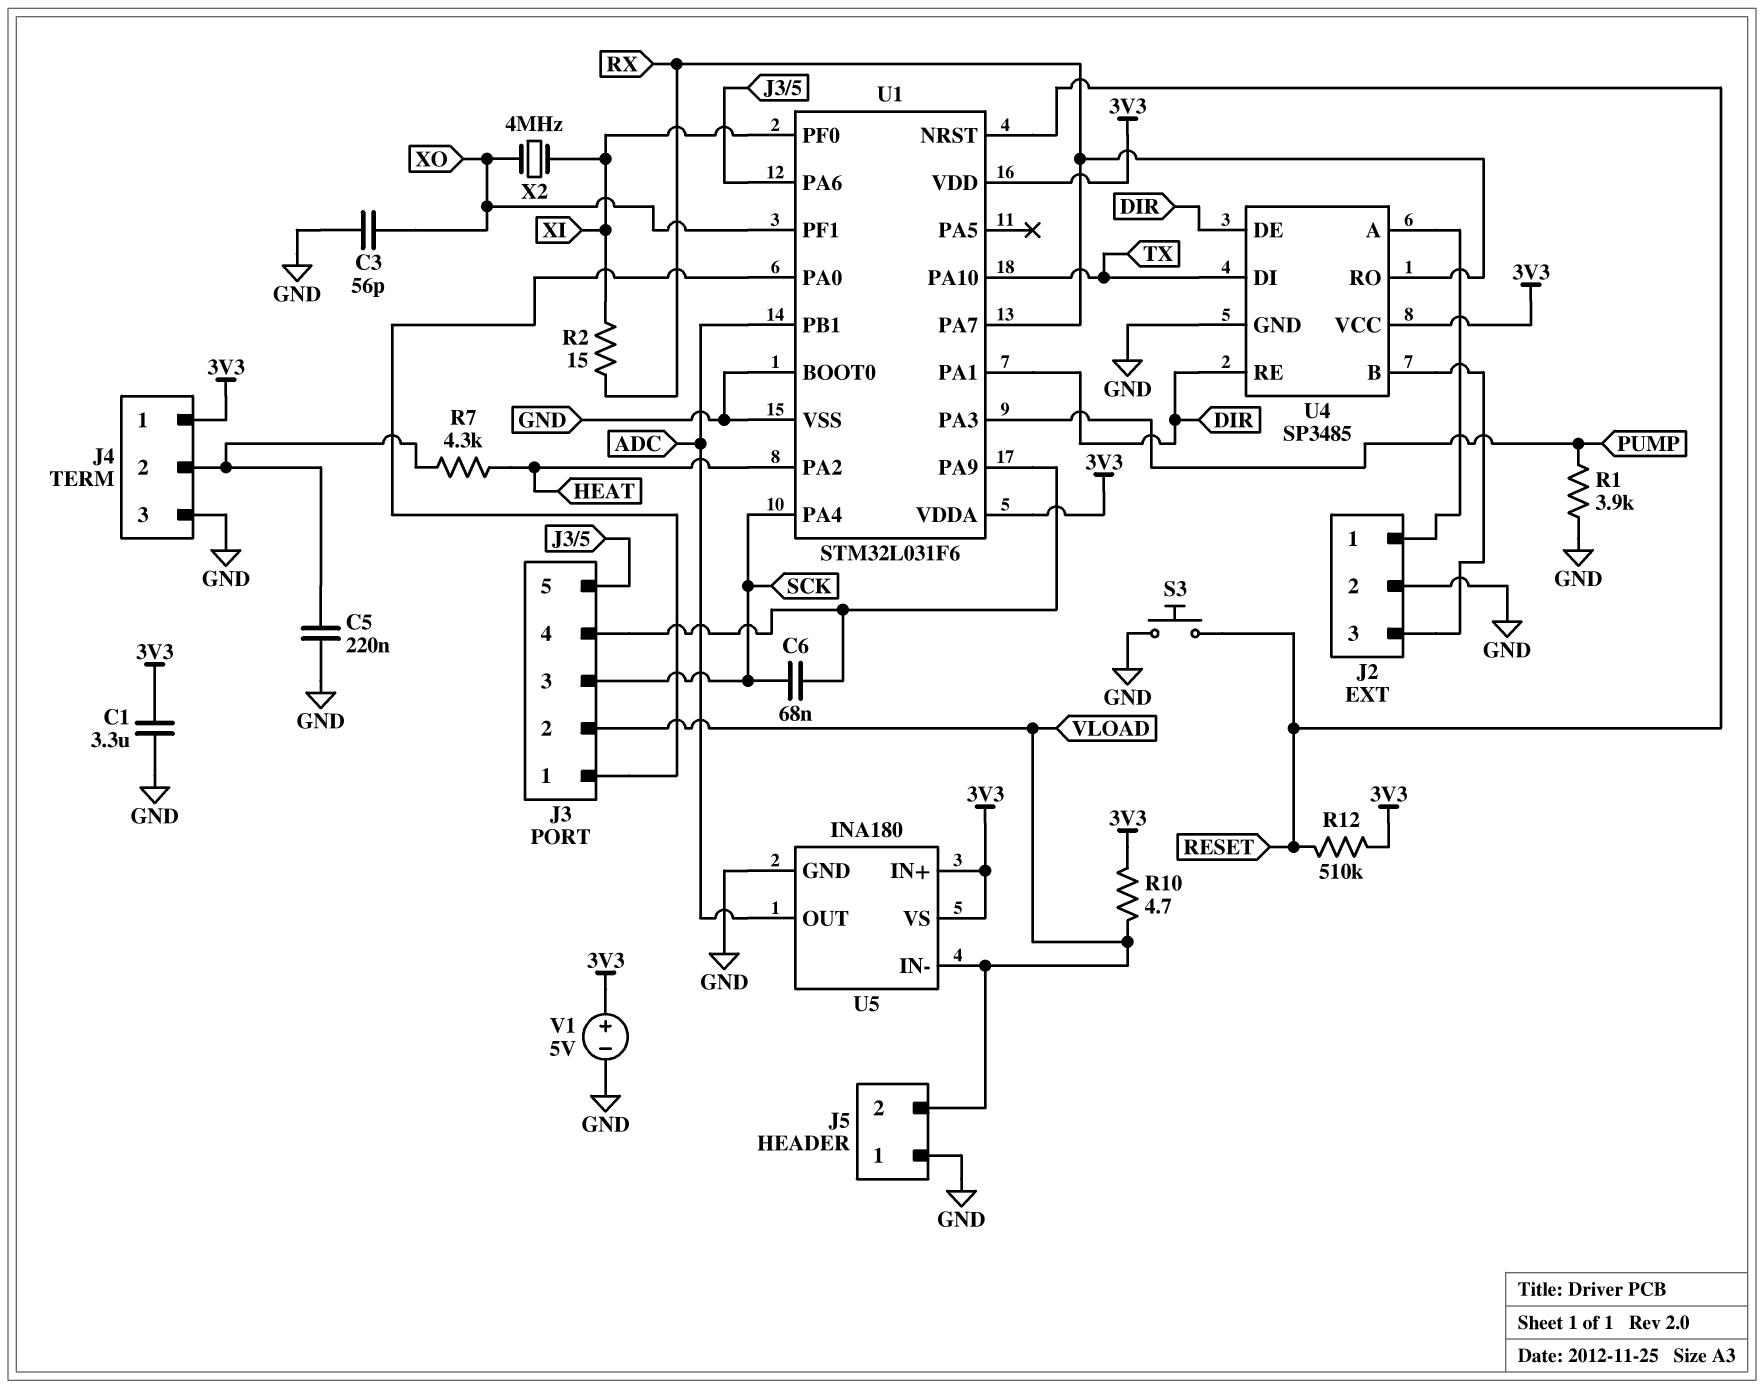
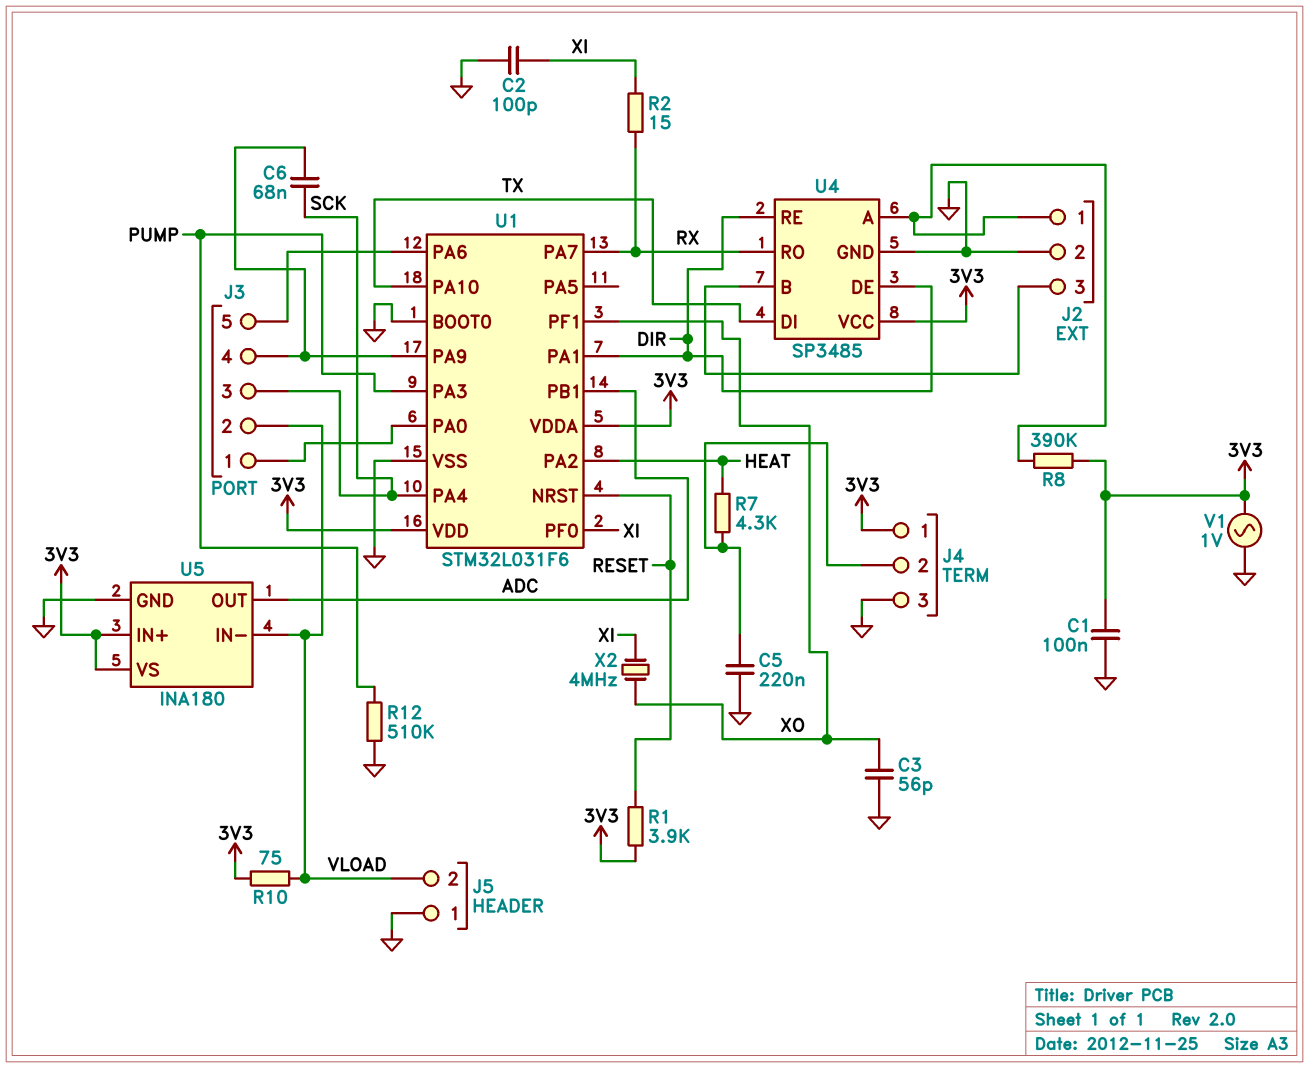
C1: 3.3uF (3V3, GND) -> 100nF (3V3, GND)
C2: none -> 100pF (GND, XI)
R1: 3.9k (GND, PUMP) -> 3.9k (3V3, RESET)
R8: none -> 390k (3V3, J2/1)
R10: 4.7 (3V3, VLOAD) -> 75 (3V3, VLOAD)
R12: 510k (3V3, RESET) -> 510k (GND, PUMP)
S3: button (GND, RESET) -> none
V1: 5V (plus 3V3, minus GND) -> AC 1V (3V3, GND)

